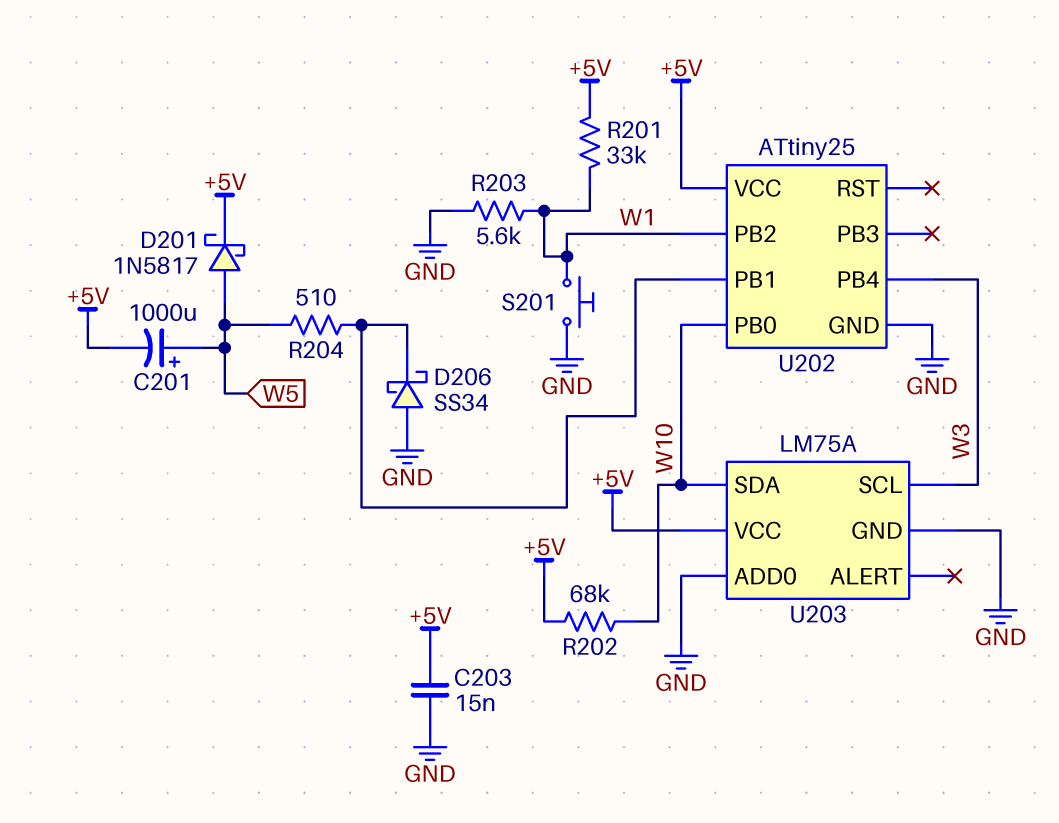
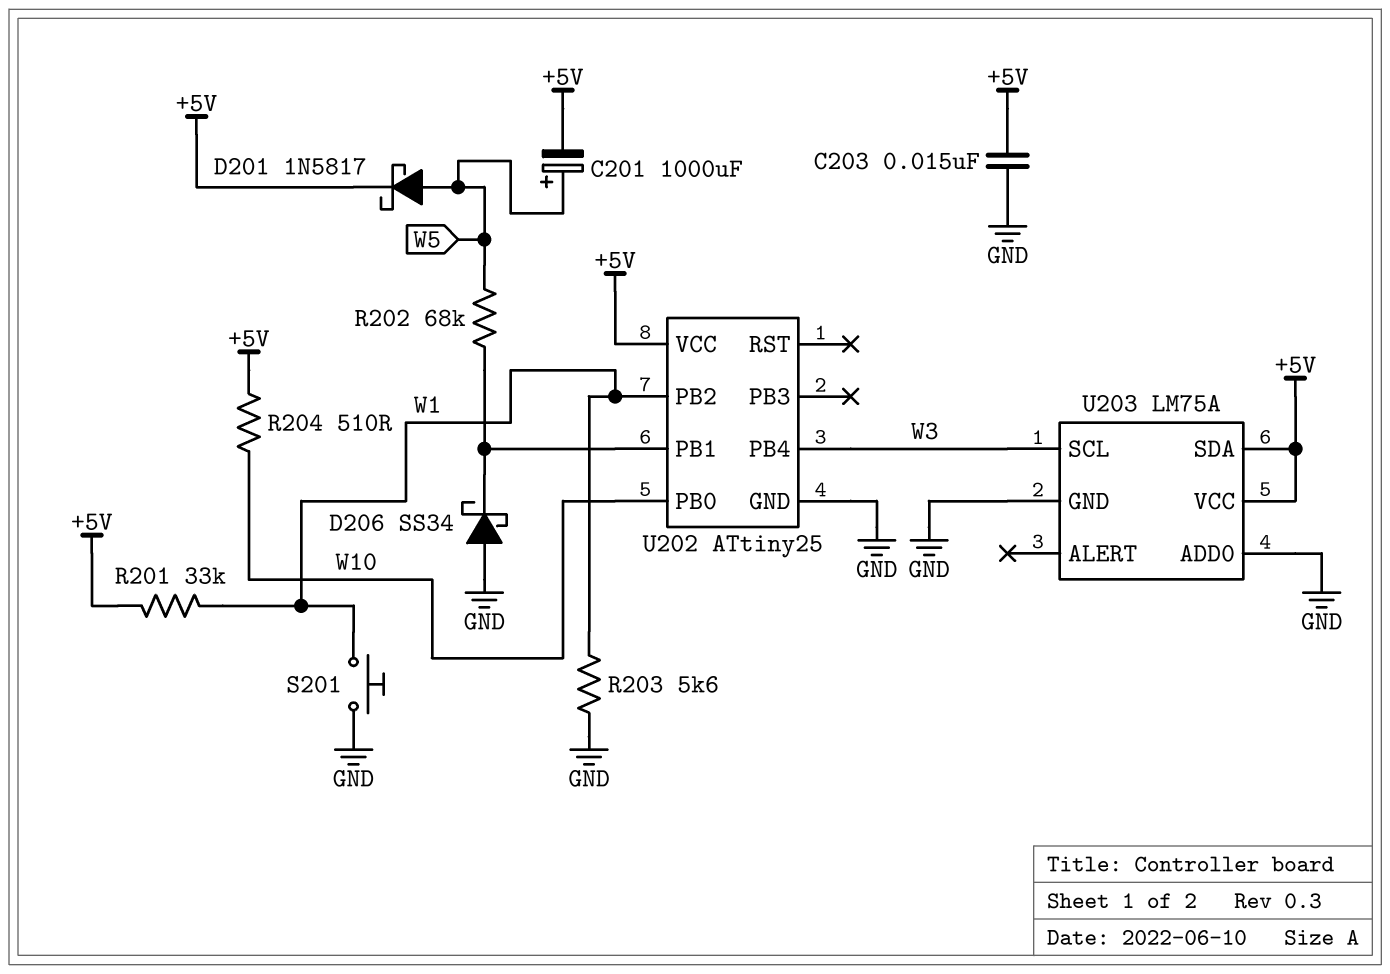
R202: 68k (+5V, W10) -> 68k (U202/PB1, W5)
R204: 510 (U202/PB1, W5) -> 510 (+5V, W10)
U203 pin SDA: W10 -> +5V

